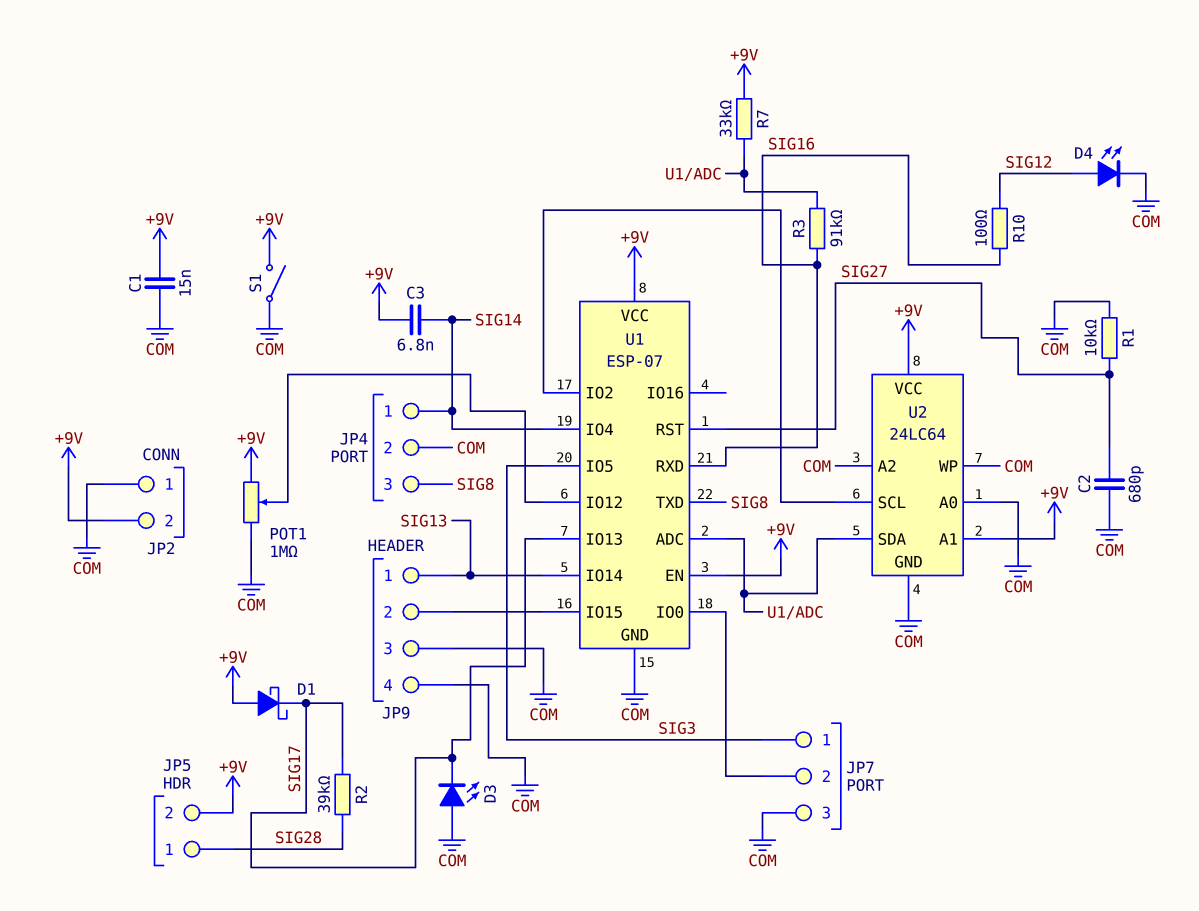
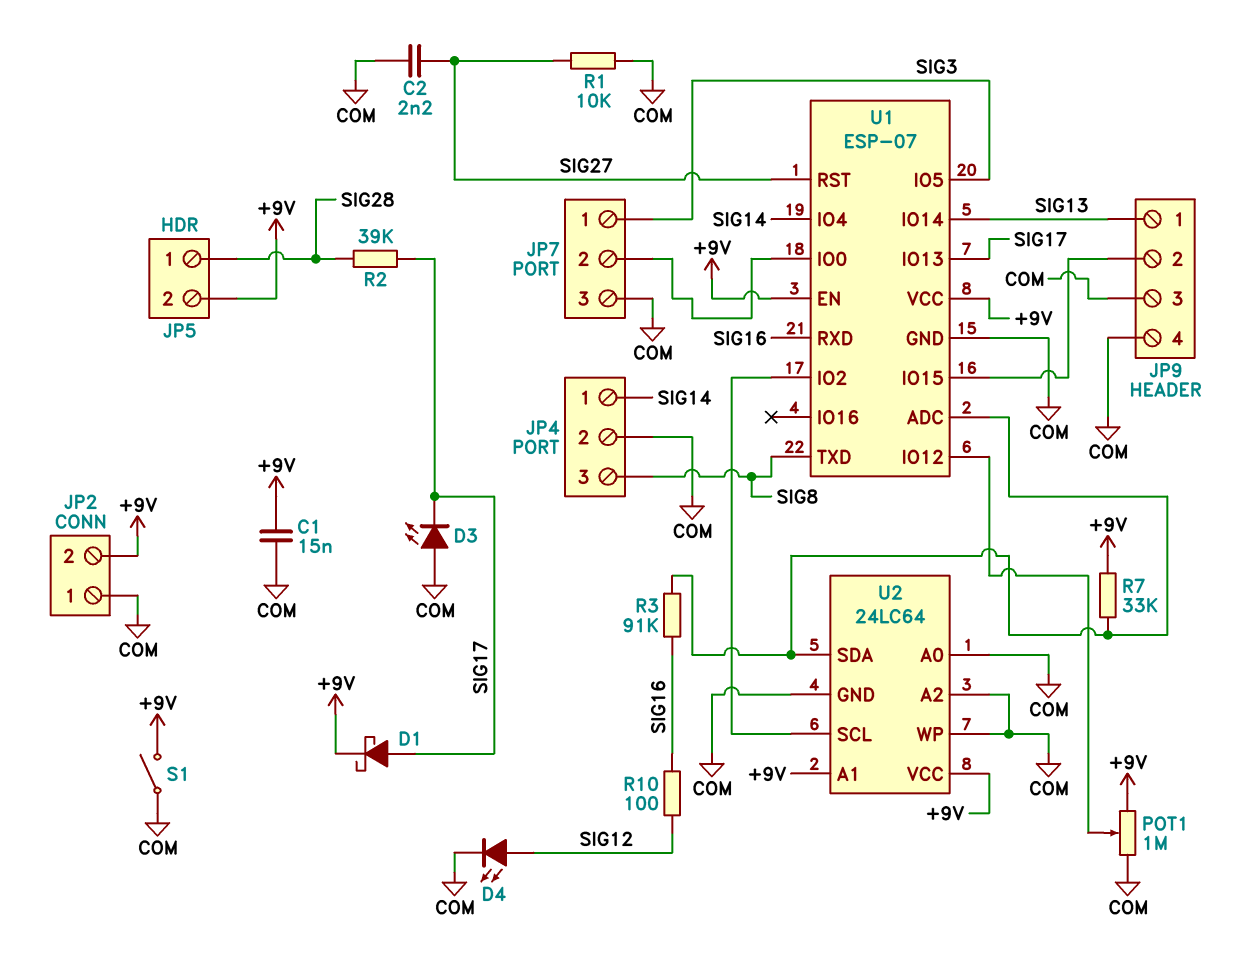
C2: 680pF (COM, SIG27) -> 2.2nF (COM, SIG27)
C3: 6.8nF (+9V, SIG14) -> none
D1: schottky (A +9V, K SIG17) -> schottky (A SIG17, K +9V)

